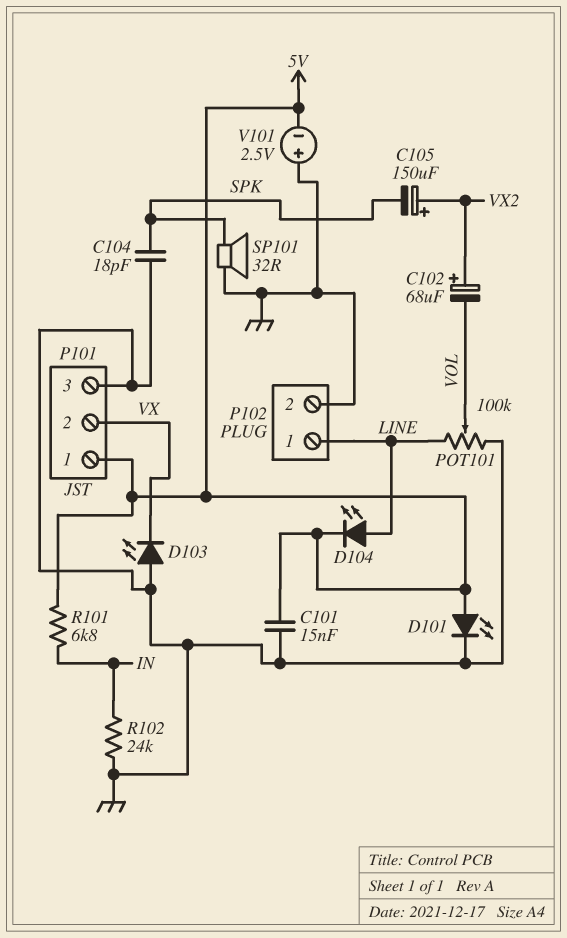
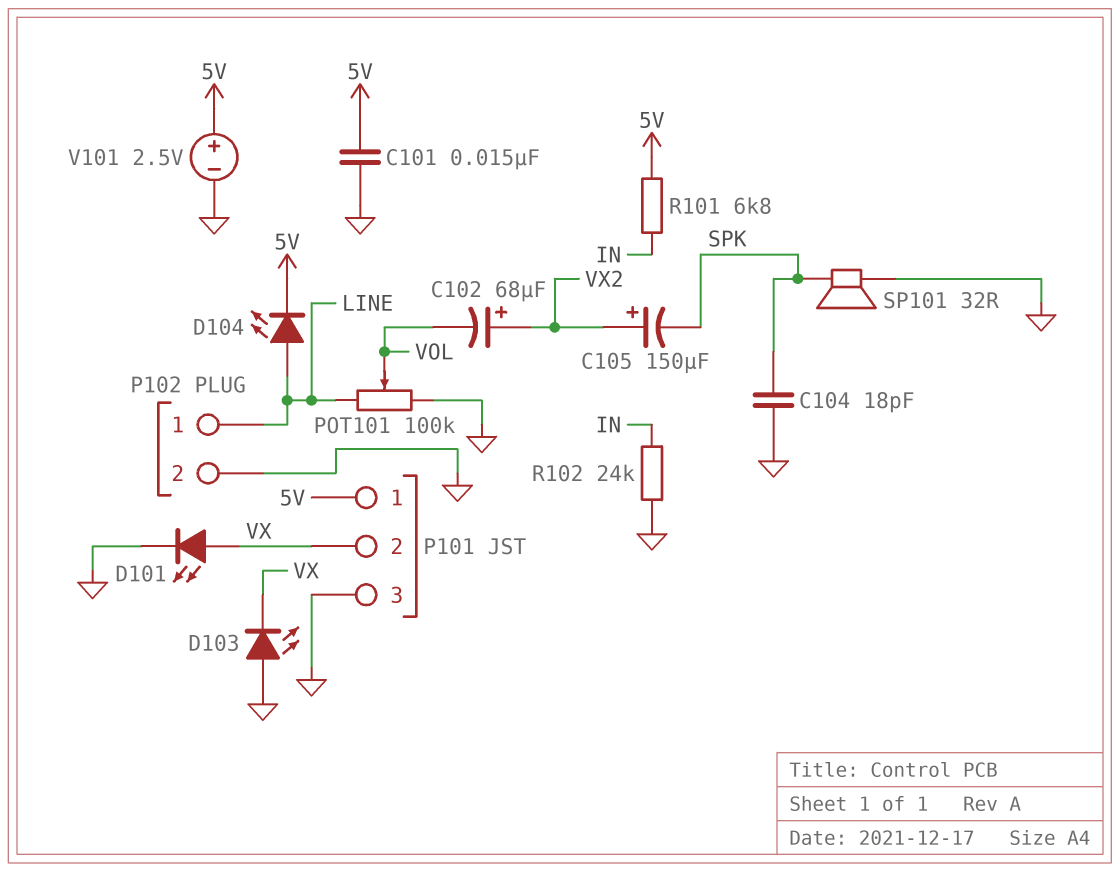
D101: LED (A 5V, K GND) -> LED (A VX, K GND)
V101: 2.5V (plus GND, minus 5V) -> 2.5V (plus 5V, minus GND)

